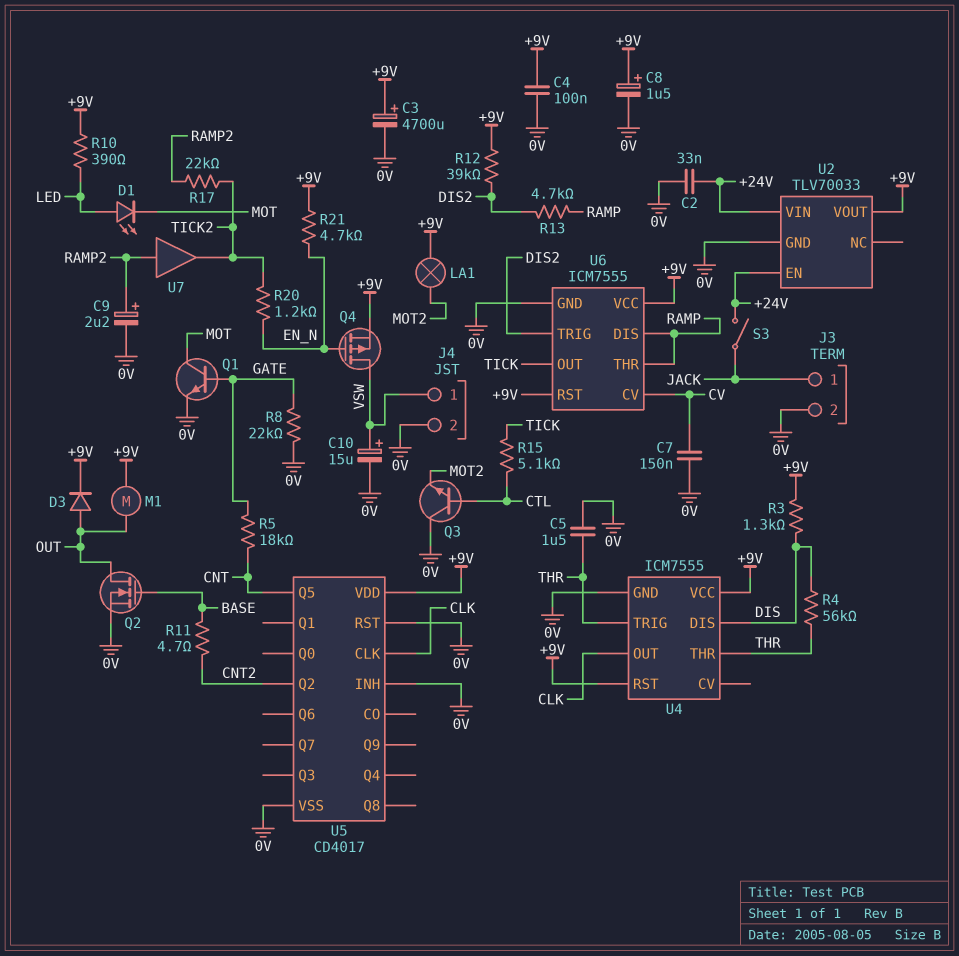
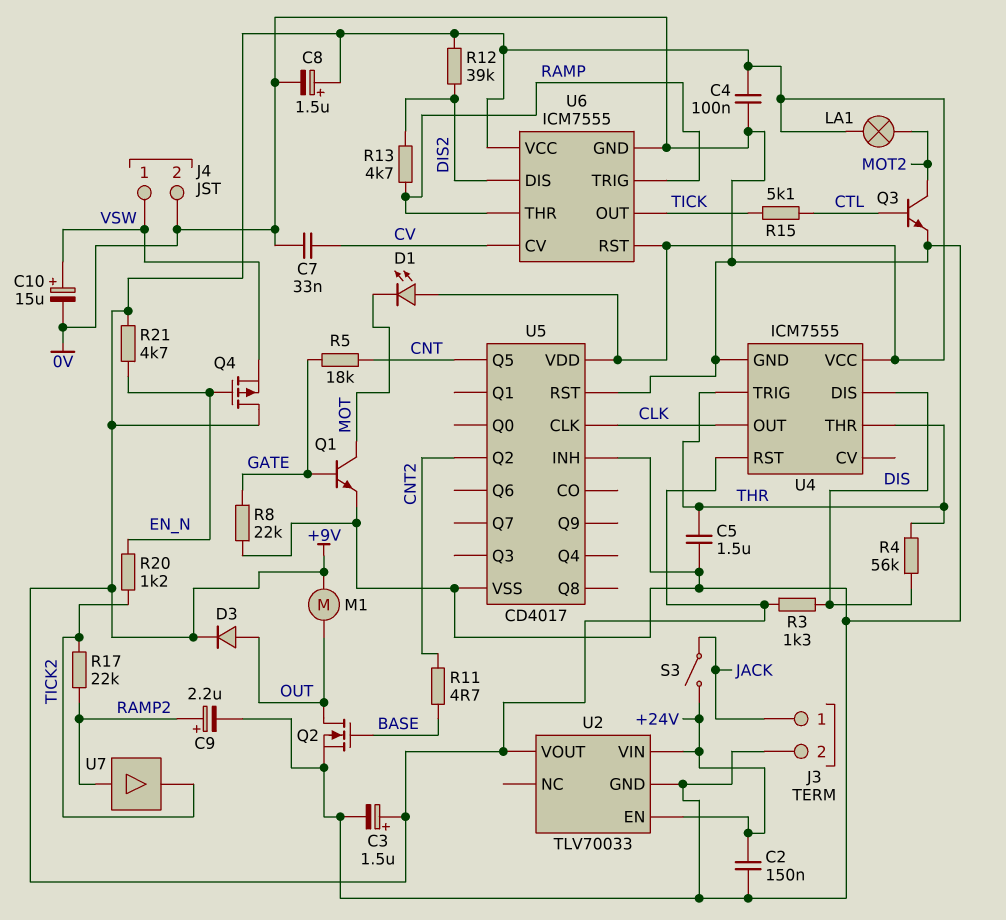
C2: 33nF (+24V, 0V) -> 150nF (+24V, 0V)
C3: 4700uF (plus +9V, minus 0V) -> 1.5uF (plus +9V, minus 0V)
C7: 150nF (0V, CV) -> 33nF (0V, CV)
D1: LED (A LED, K MOT) -> LED (A +9V, K MOT)
Q3: NPN (B CTL, C 0V, E MOT2) -> NPN (B CTL, C MOT2, E 0V)
Q4: PMOS (G EN_N, D VSW, S +9V) -> PMOS (G EN_N, D +9V, S VSW)
R10: 390 (+9V, LED) -> none
U6 pin DIS: RAMP -> DIS2
U6 pin TRIG: DIS2 -> RAMP

